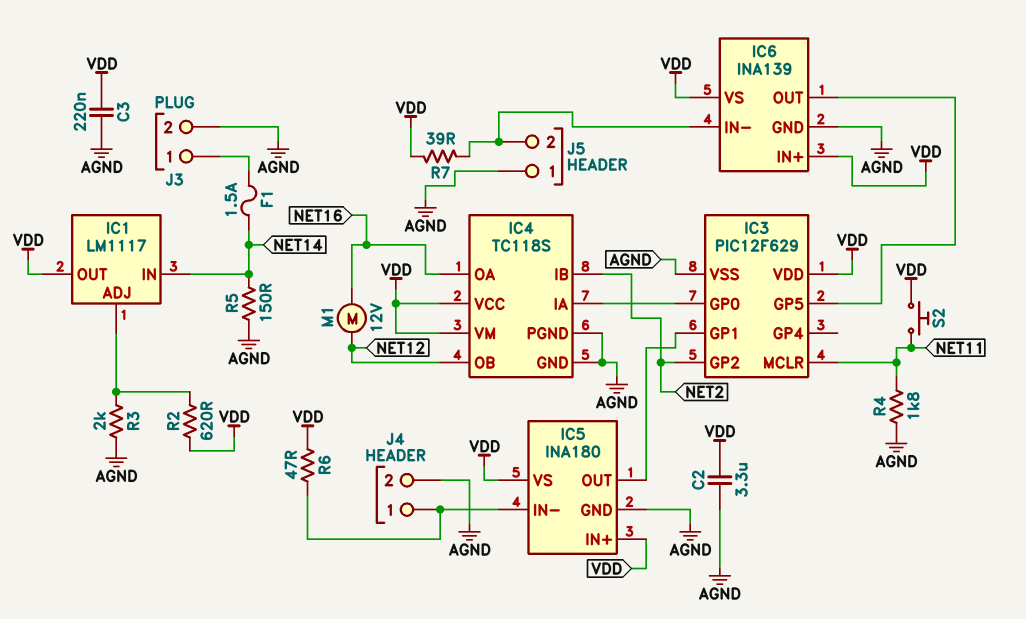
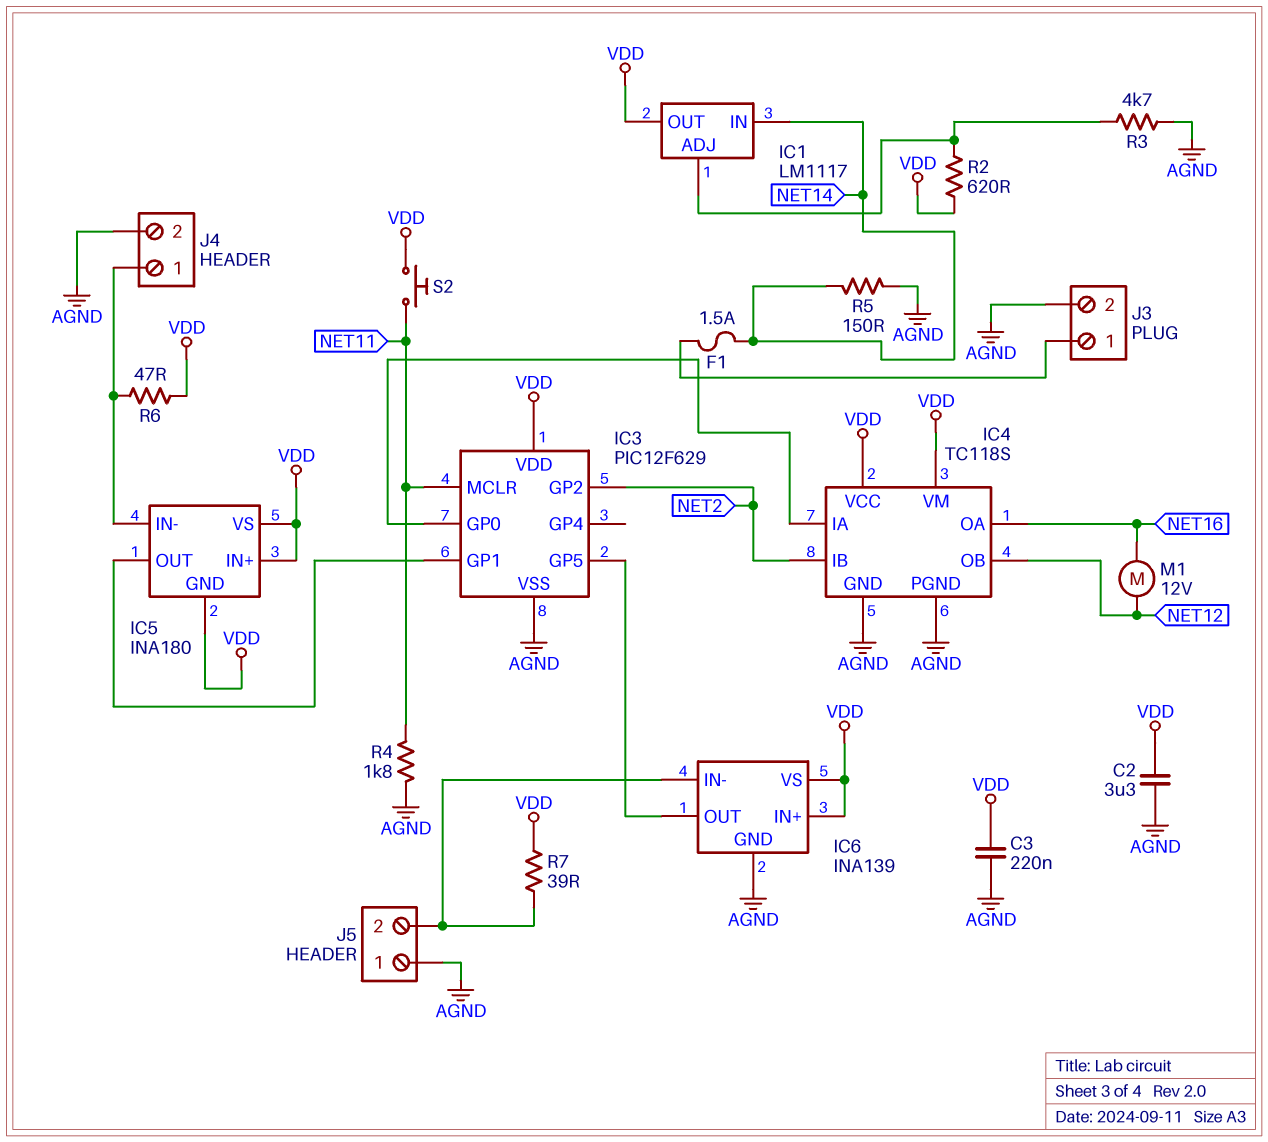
IC5 pin GND: AGND -> VDD
R3: 2k (AGND, IC1/ADJ) -> 4.7k (AGND, IC1/ADJ)

